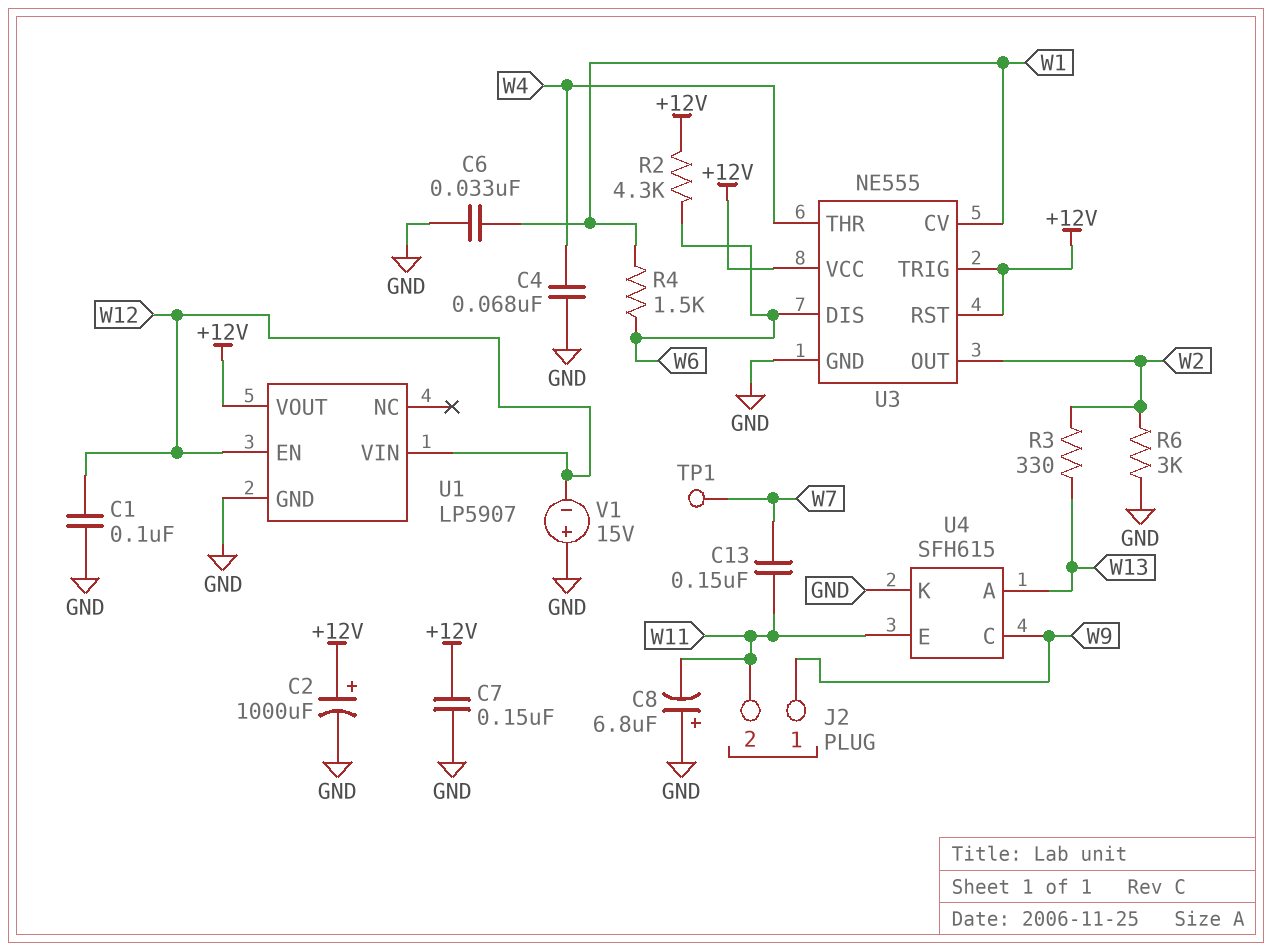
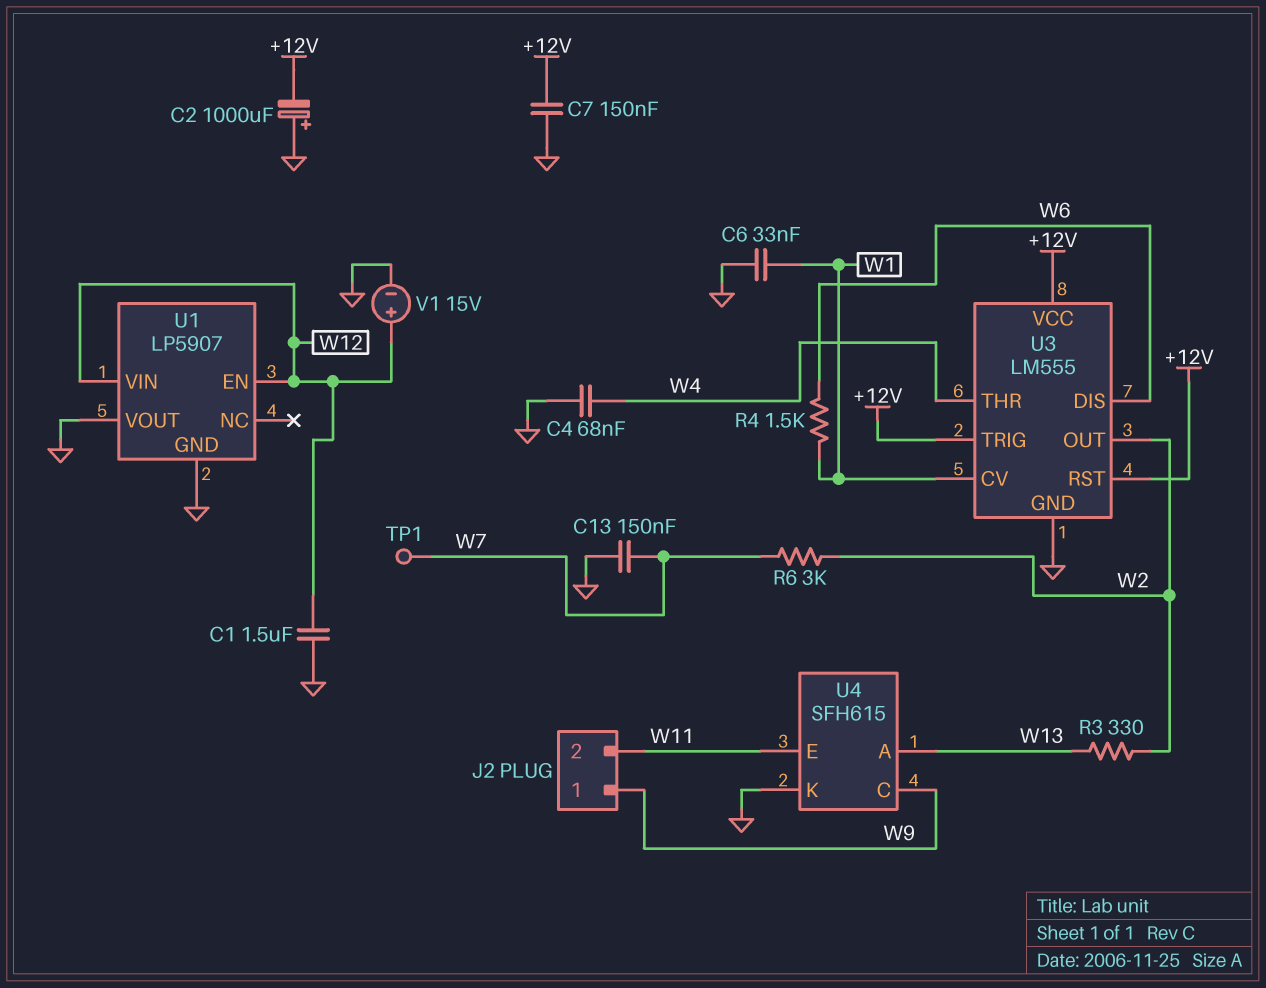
C1: 100nF (GND, W12) -> 1.5uF (GND, W12)
C2: 1000uF (plus +12V, minus GND) -> 1000uF (plus GND, minus +12V)
C8: 6.8uF (plus GND, minus W11) -> none
C13: 150nF (W7, W11) -> 150nF (GND, W7)
R2: 4.3k (+12V, W6) -> none
R6: 3k (GND, W2) -> 3k (W2, W7)
U1 pin VOUT: +12V -> GND
U3: NE555 -> LM555
V1: 15V (plus GND, minus W12) -> 15V (plus W12, minus GND)

